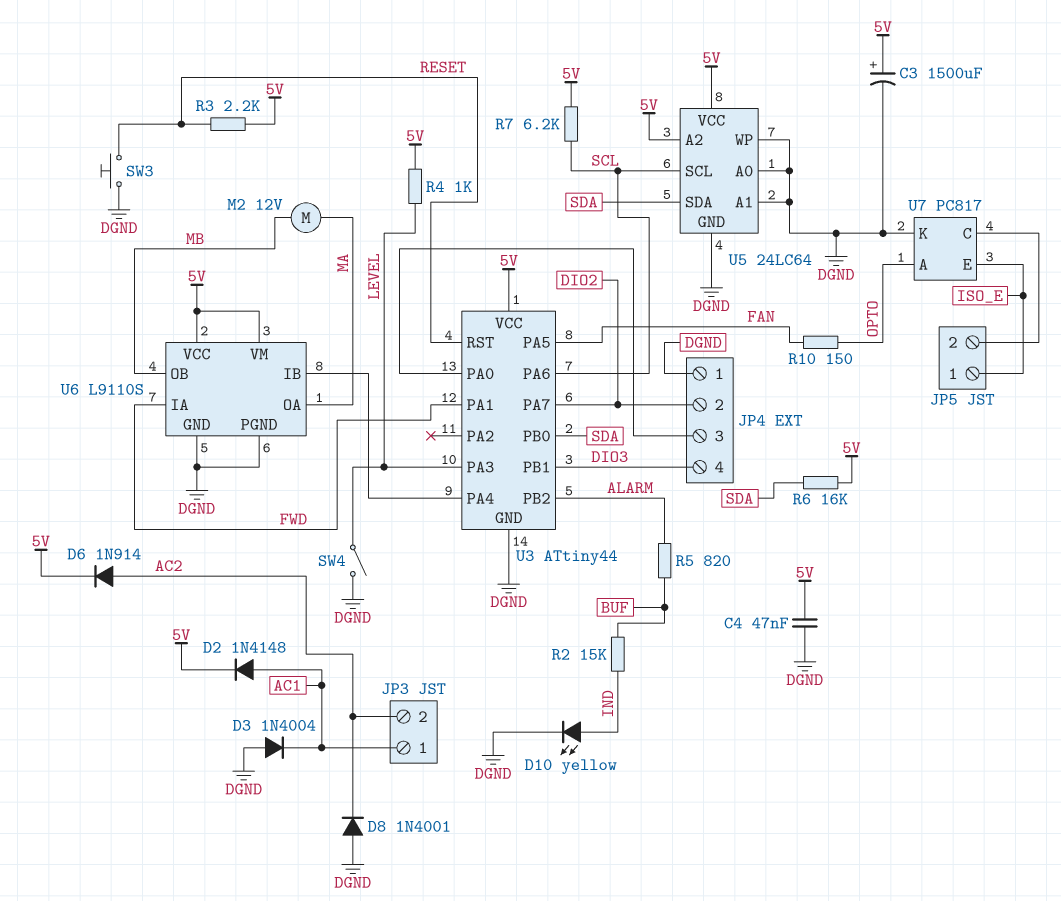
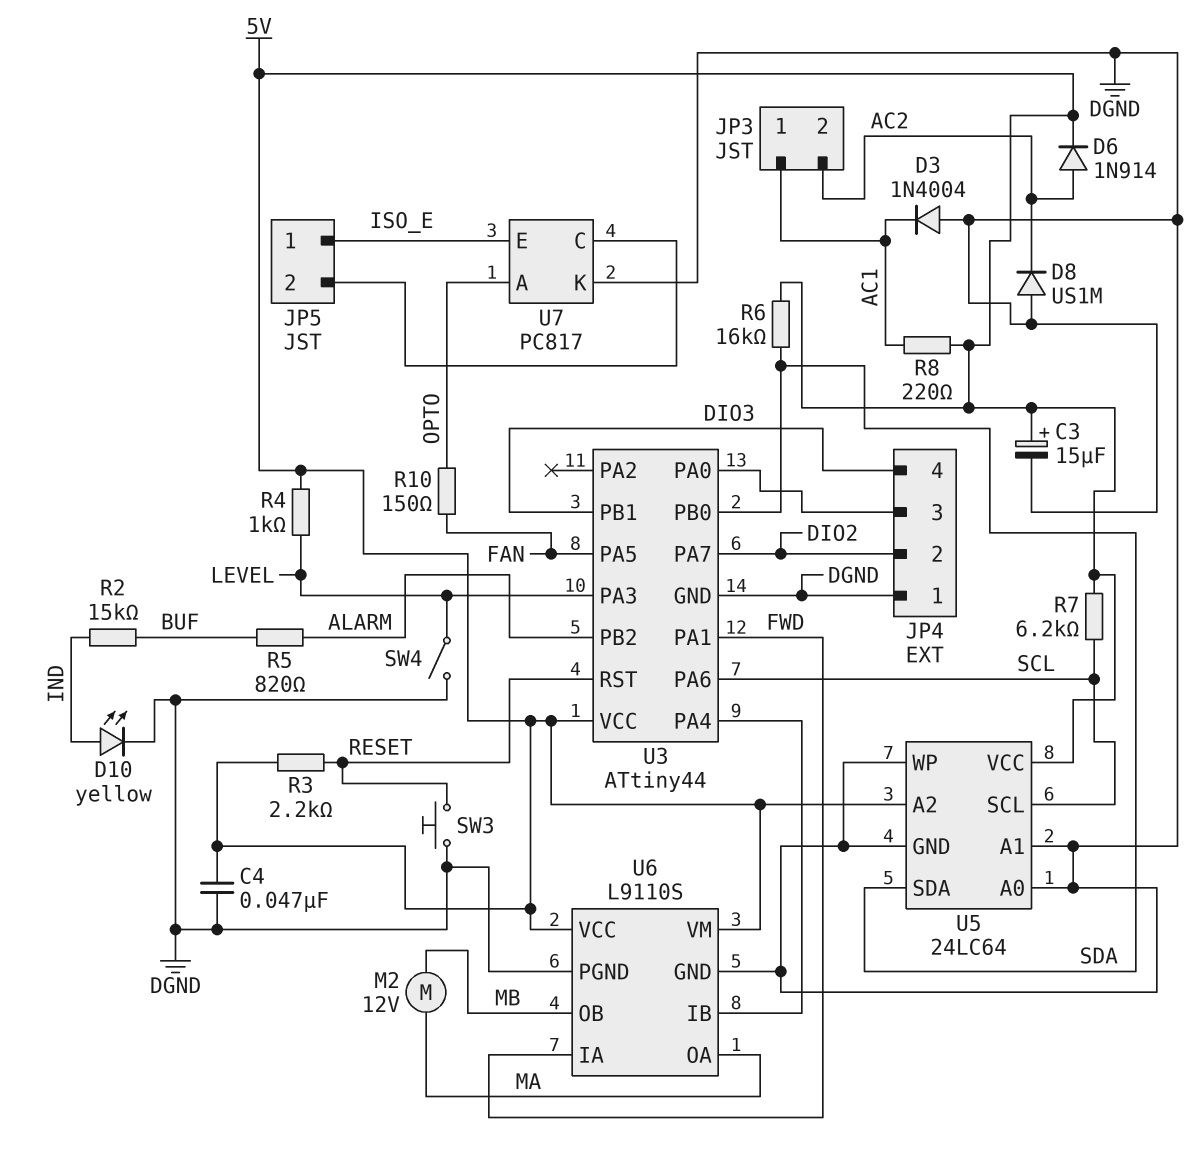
C3: 1500uF (plus 5V, minus DGND) -> 15uF (plus 5V, minus DGND)
D2: diode 1N4148 (A AC1, K 5V) -> none
D8: diode 1N4001 (A DGND, K AC2) -> diode US1M (A DGND, K AC2)
R8: none -> 220 (5V, AC1)

